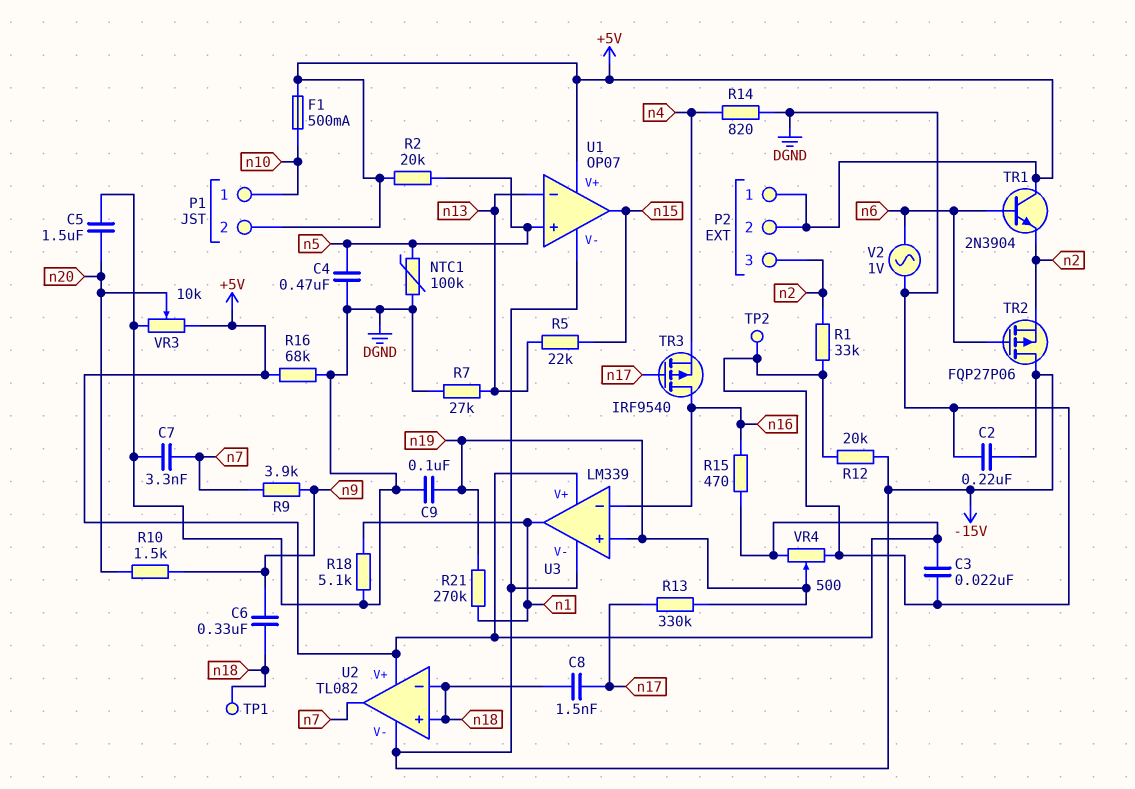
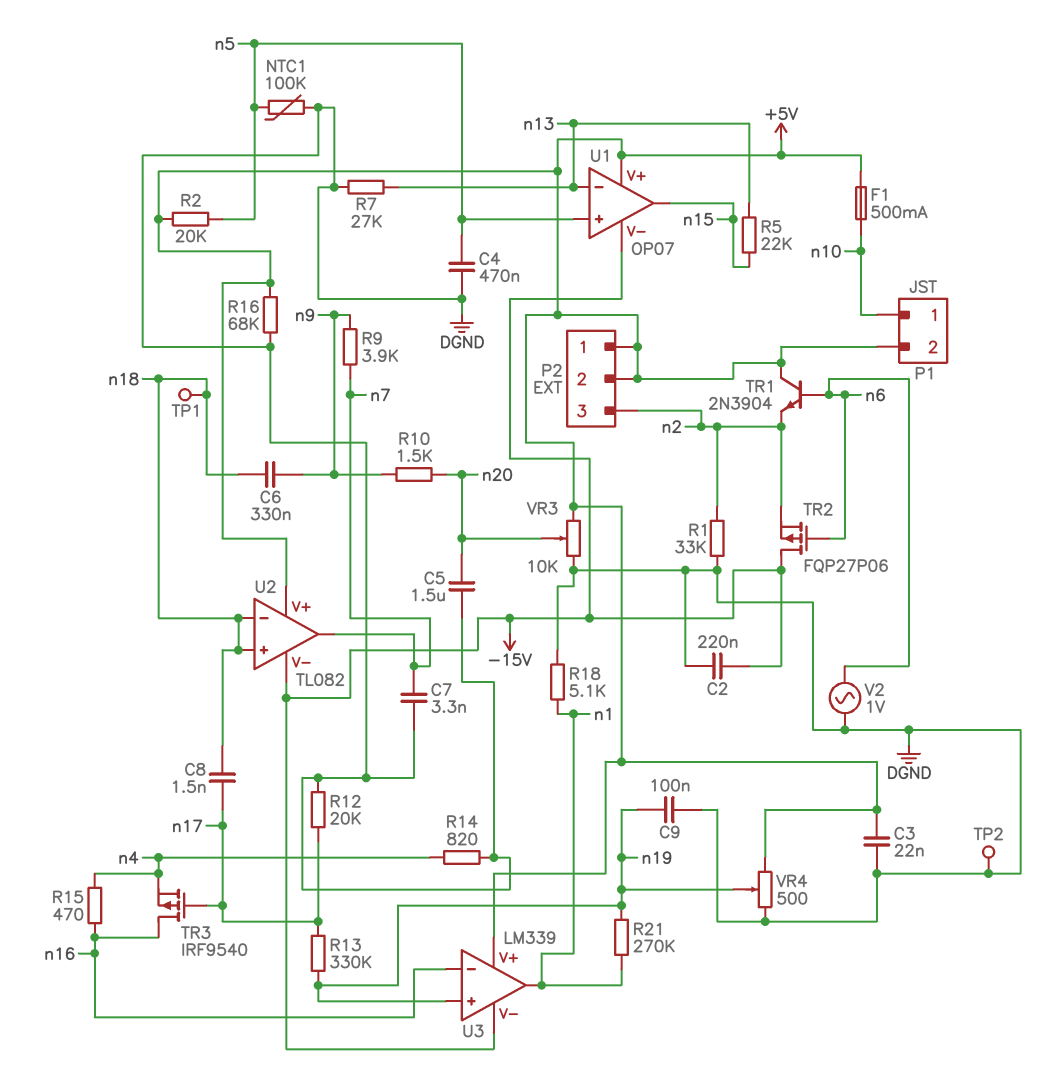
R12: 20k (-15V, DGND) -> 20k (DGND, n17)
R15: 470 (+5V, n16) -> 470 (n4, n16)

